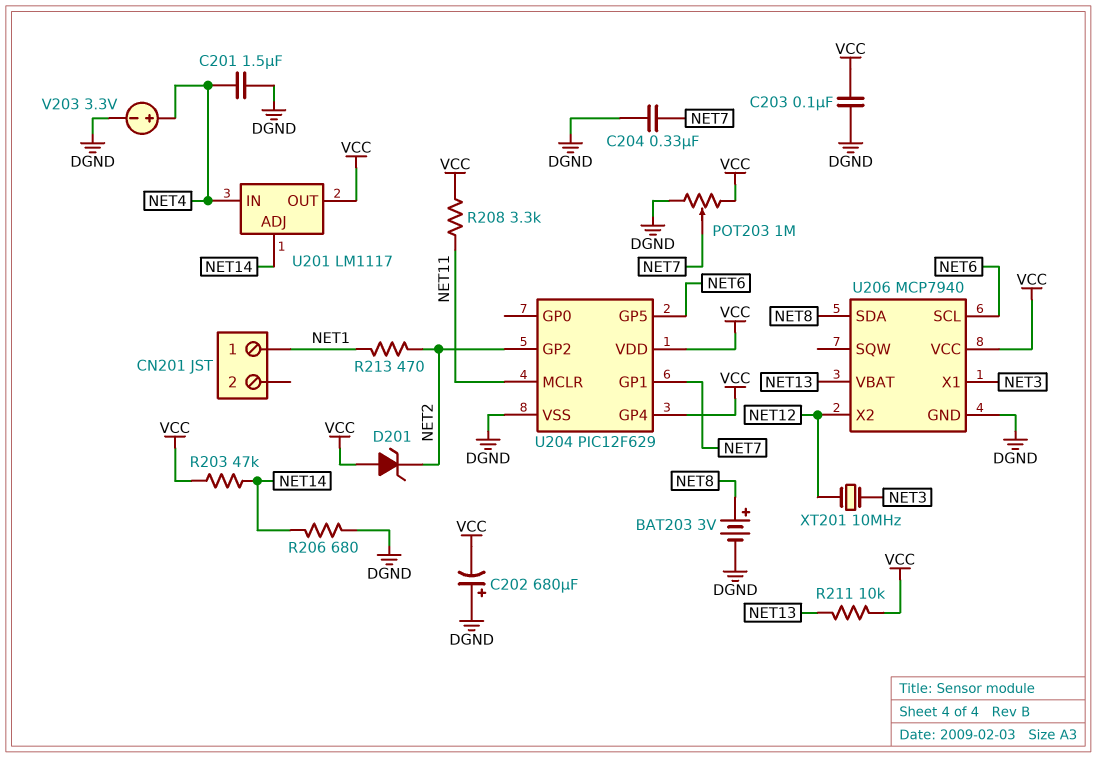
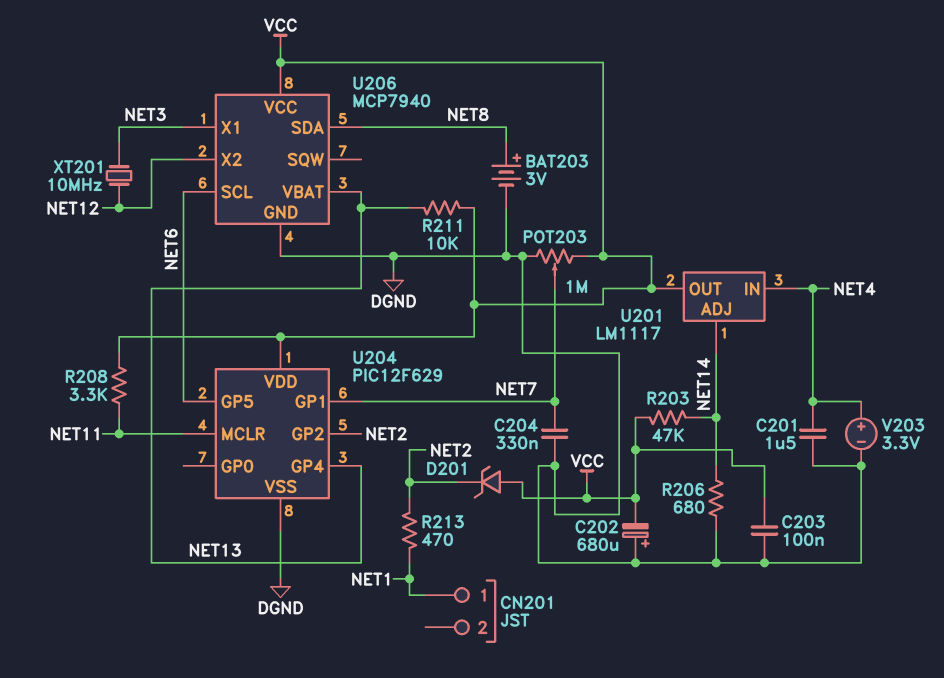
U204 pin GP4: VCC -> NET13

